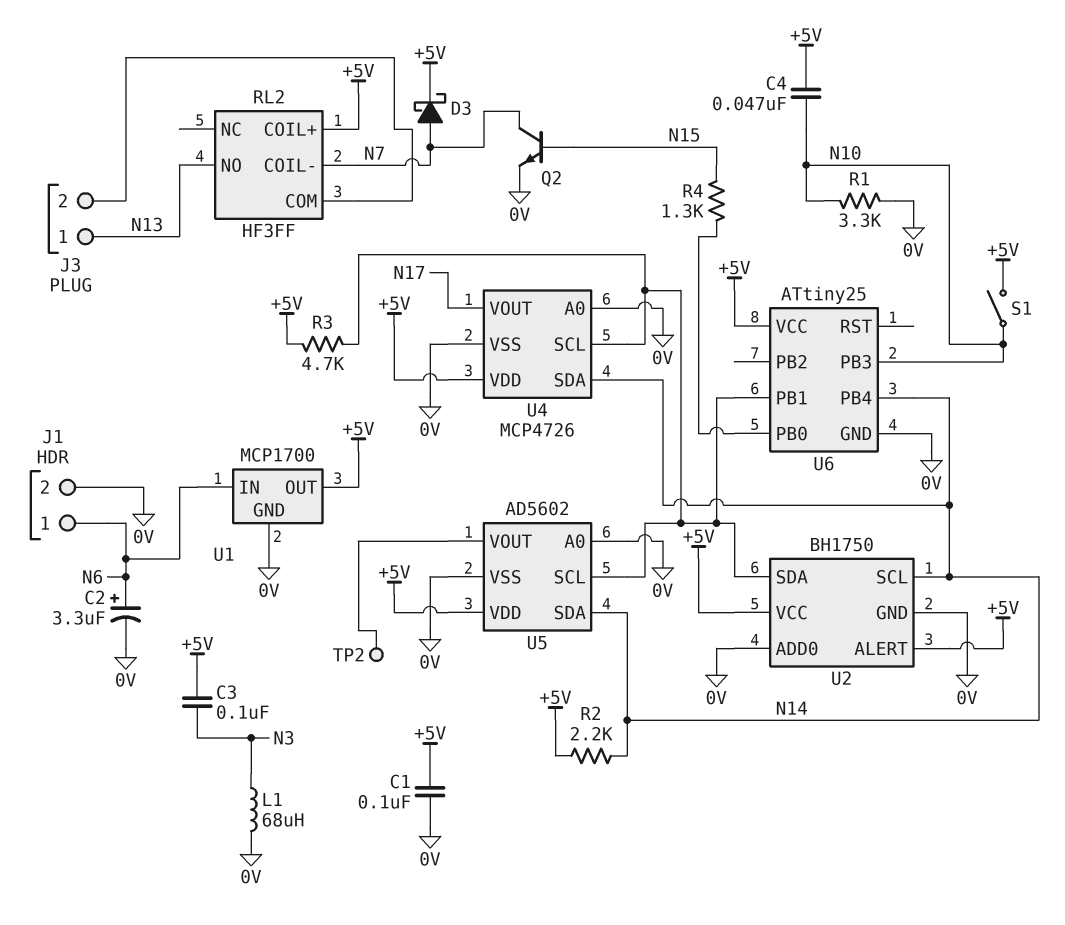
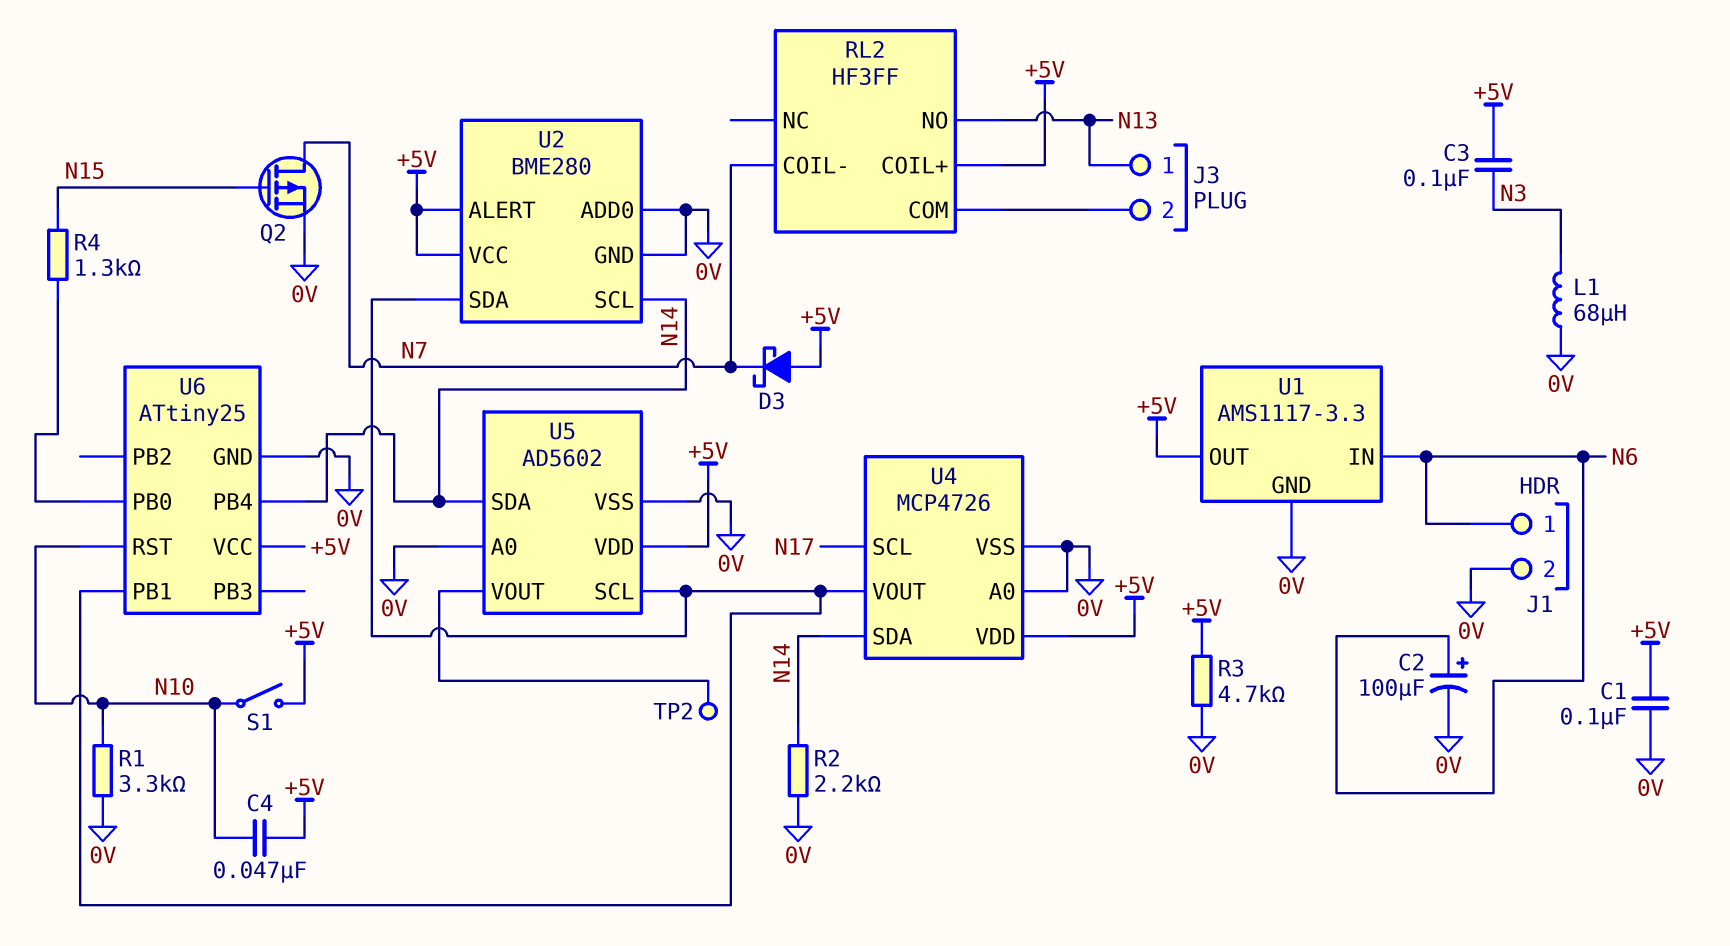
C2: 3.3uF (plus N6, minus 0V) -> 100uF (plus N6, minus 0V)
D3: schottky (A N7, K +5V) -> schottky (A +5V, K N7)
Q2: NPN (B N15, C N7, E 0V) -> PMOS (G N15, D N7, S 0V)
R2: 2.2k (+5V, N14) -> 2.2k (0V, N14)
R3: 4.7k (+5V, U2/SDA) -> 4.7k (+5V, 0V)
U1: MCP1700 -> AMS1117-3.3
U2: BH1750 -> BME280
U4 pin SCL: U2/SDA -> N17
U4 pin VOUT: N17 -> U2/SDA
U6 pin PB3: N10 -> none
U6 pin RST: none -> N10

